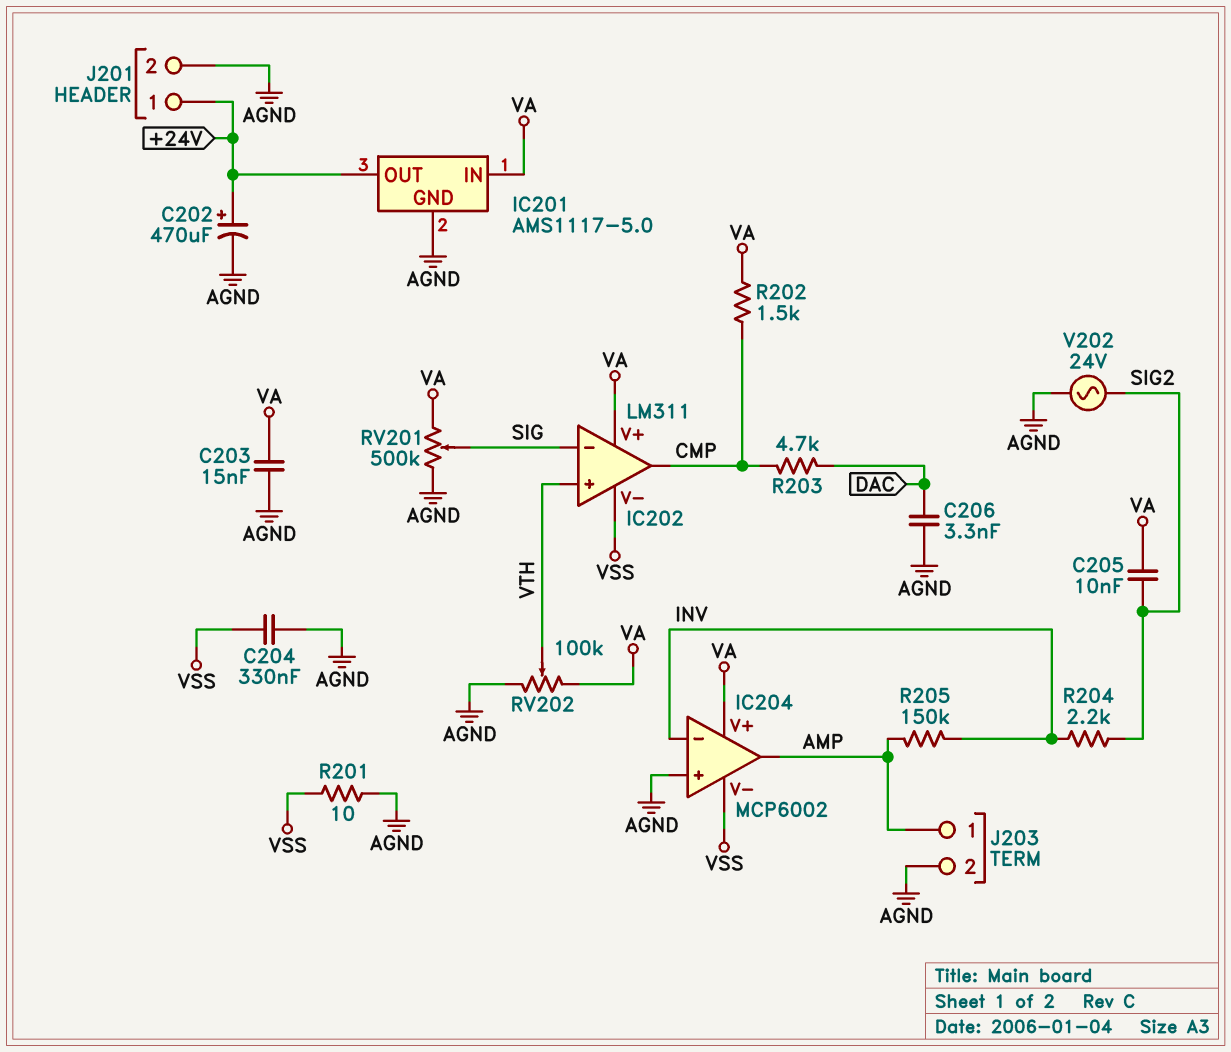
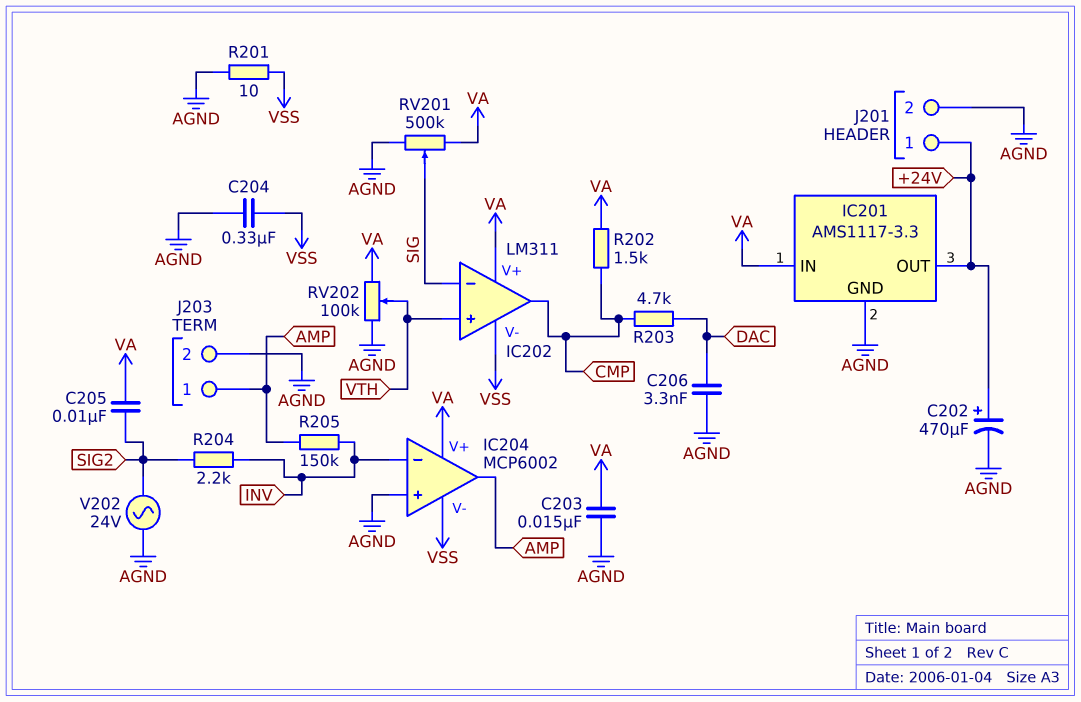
IC201: AMS1117-5.0 -> AMS1117-3.3

